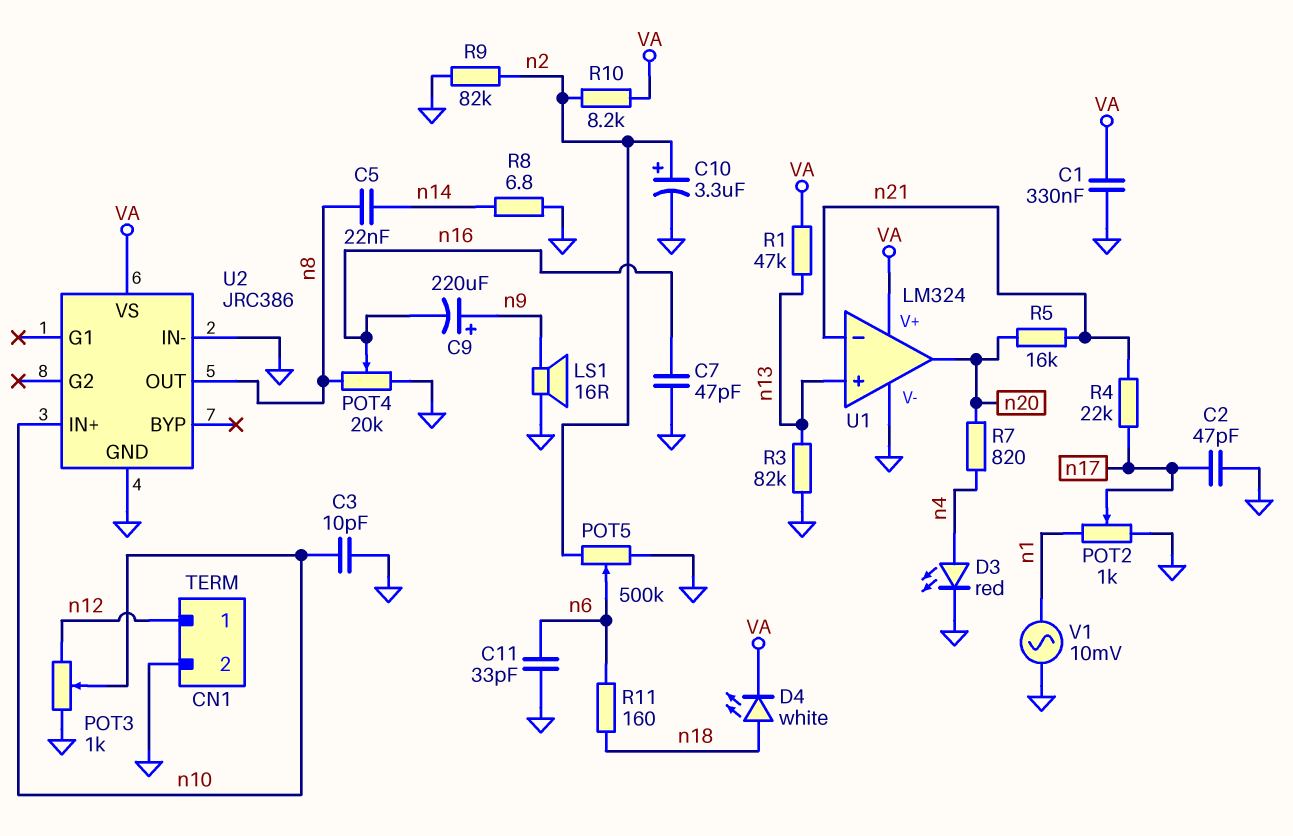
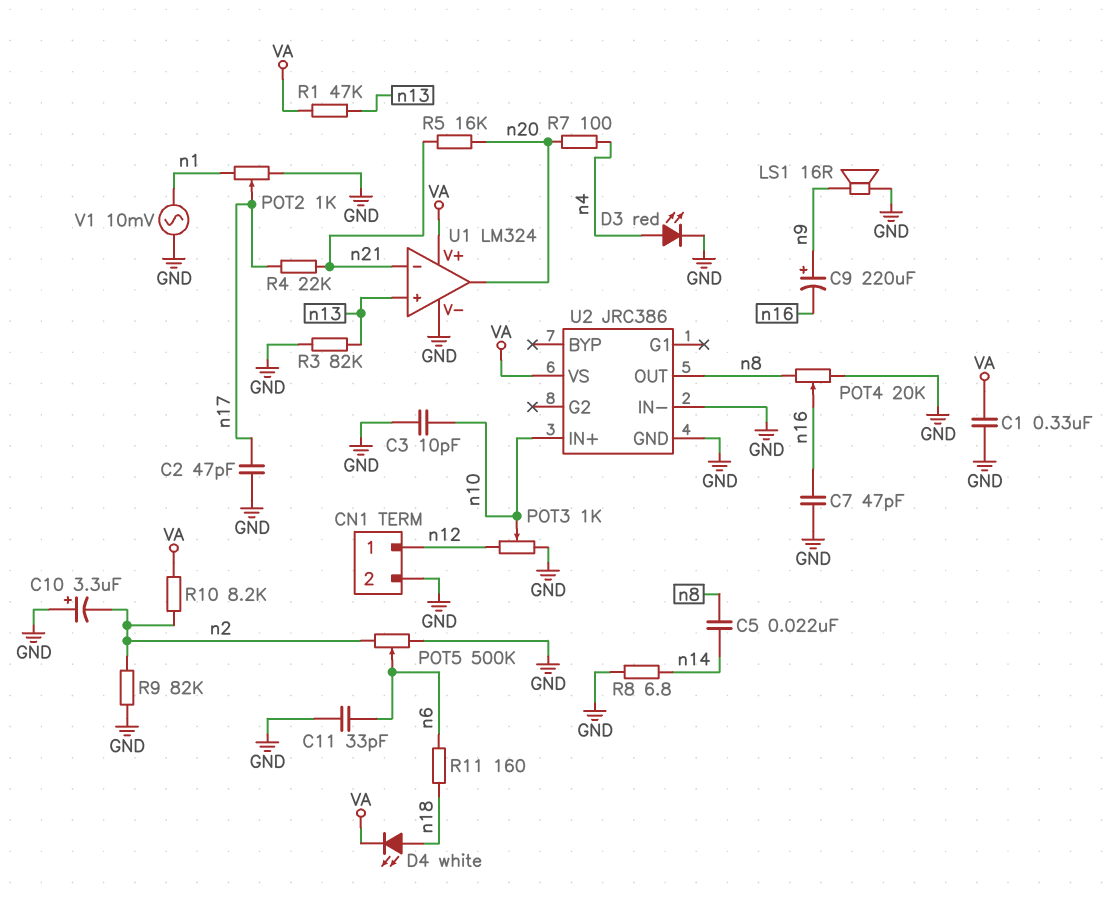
C10: 3.3uF (plus n2, minus GND) -> 3.3uF (plus GND, minus n2)
R7: 820 (n4, n20) -> 100 (n4, n20)

